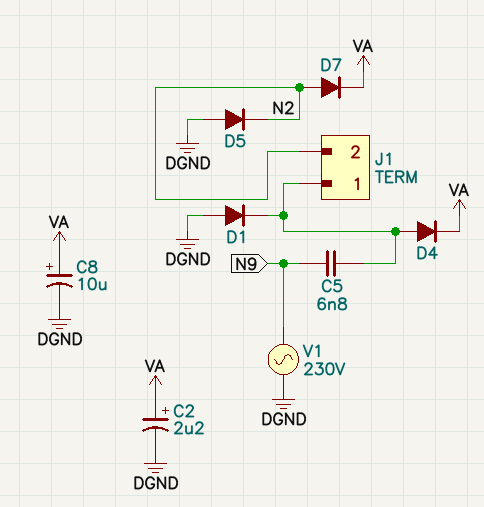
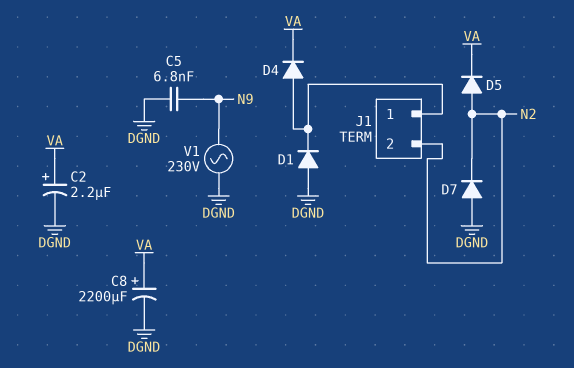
C5: 6.8nF (J1/1, N9) -> 6.8nF (DGND, N9)
C8: 10uF (plus VA, minus DGND) -> 2200uF (plus VA, minus DGND)
D5: diode (A DGND, K N2) -> diode (A N2, K VA)
D7: diode (A N2, K VA) -> diode (A DGND, K N2)

